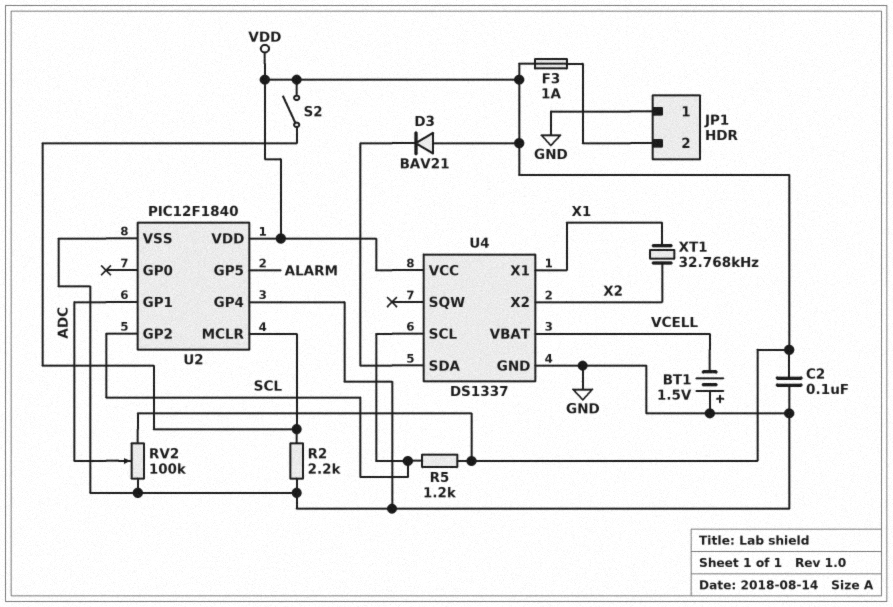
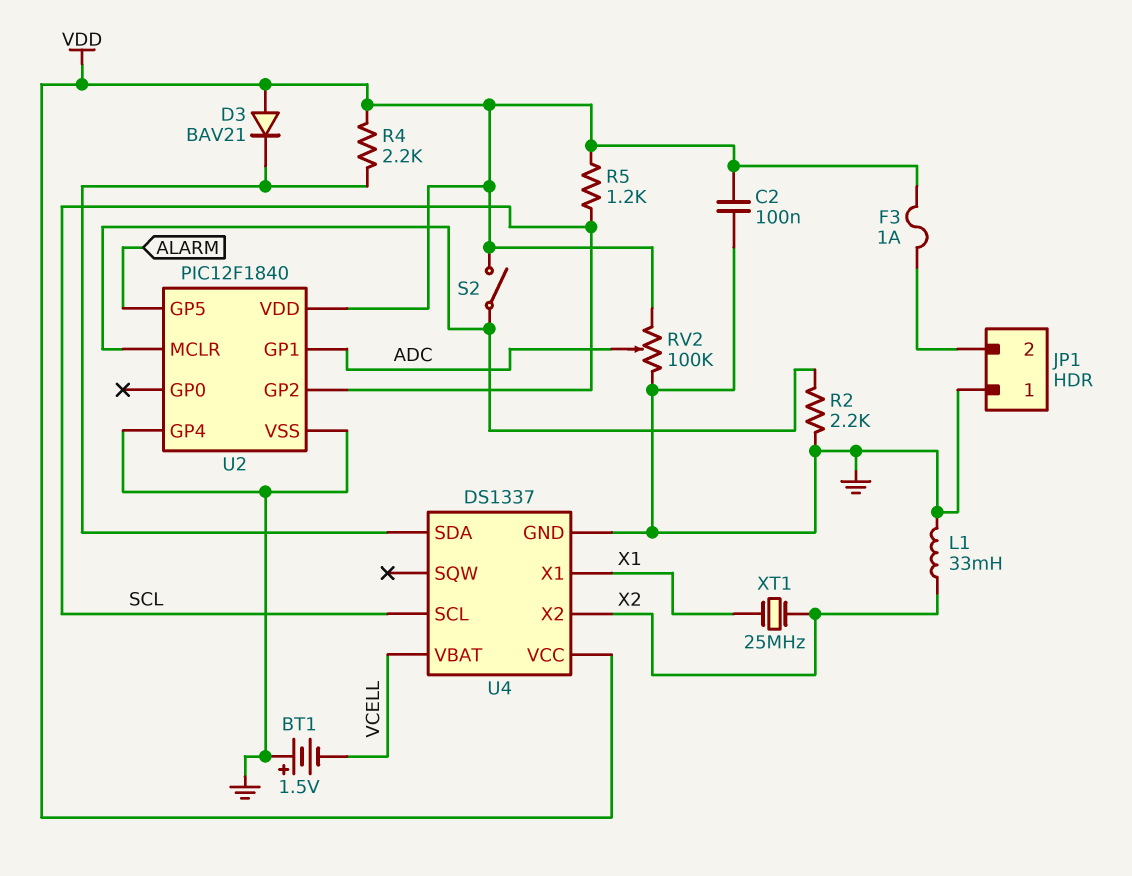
L1: none -> 33mH (GND, X2)
R4: none -> 2.2k (U4/SDA, VDD)
XT1: 32.768kHz (X1, X2) -> 25MHz (X1, X2)

